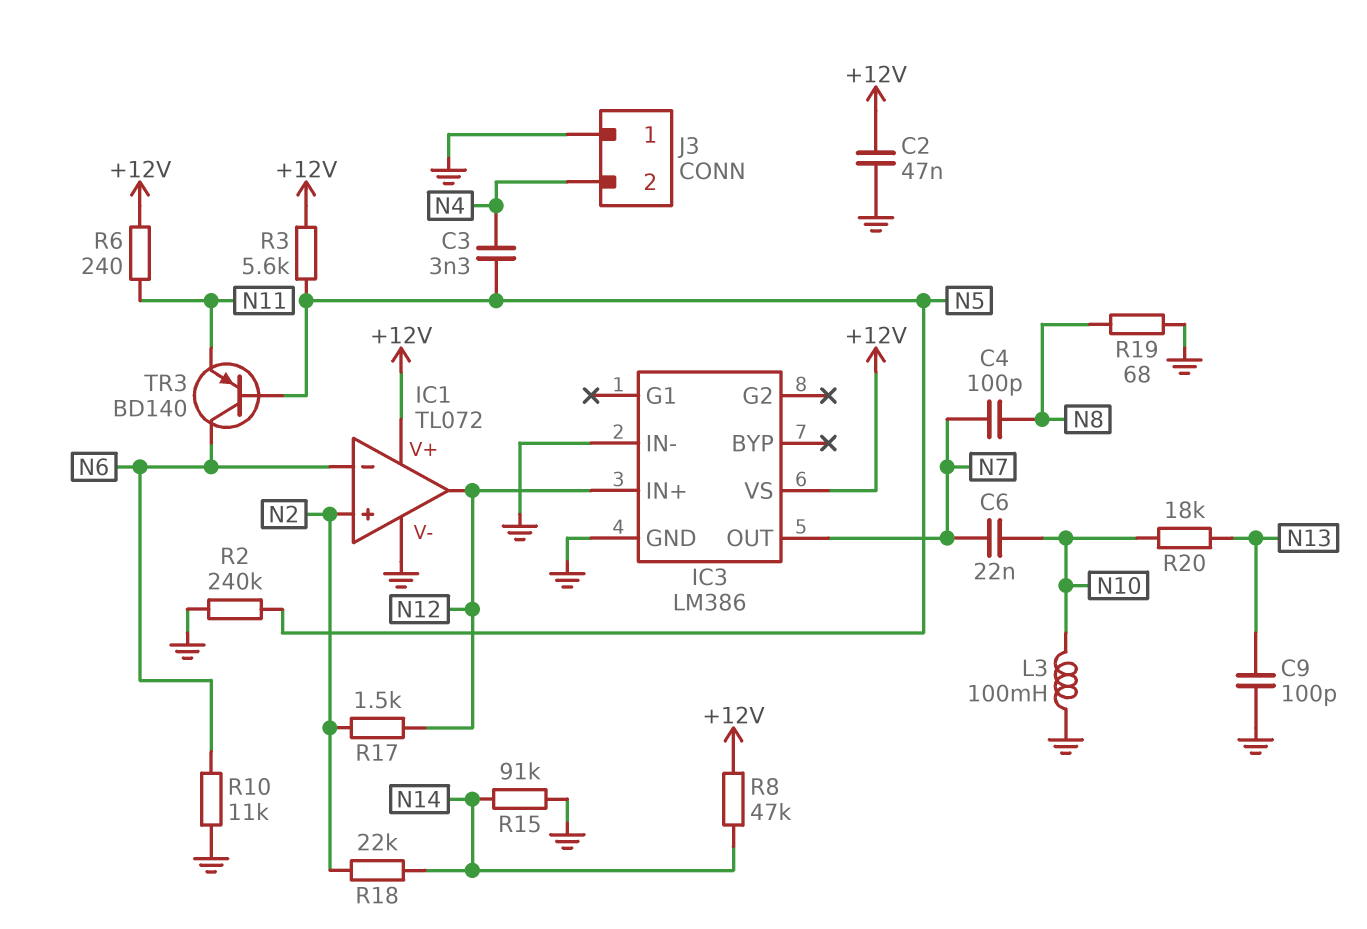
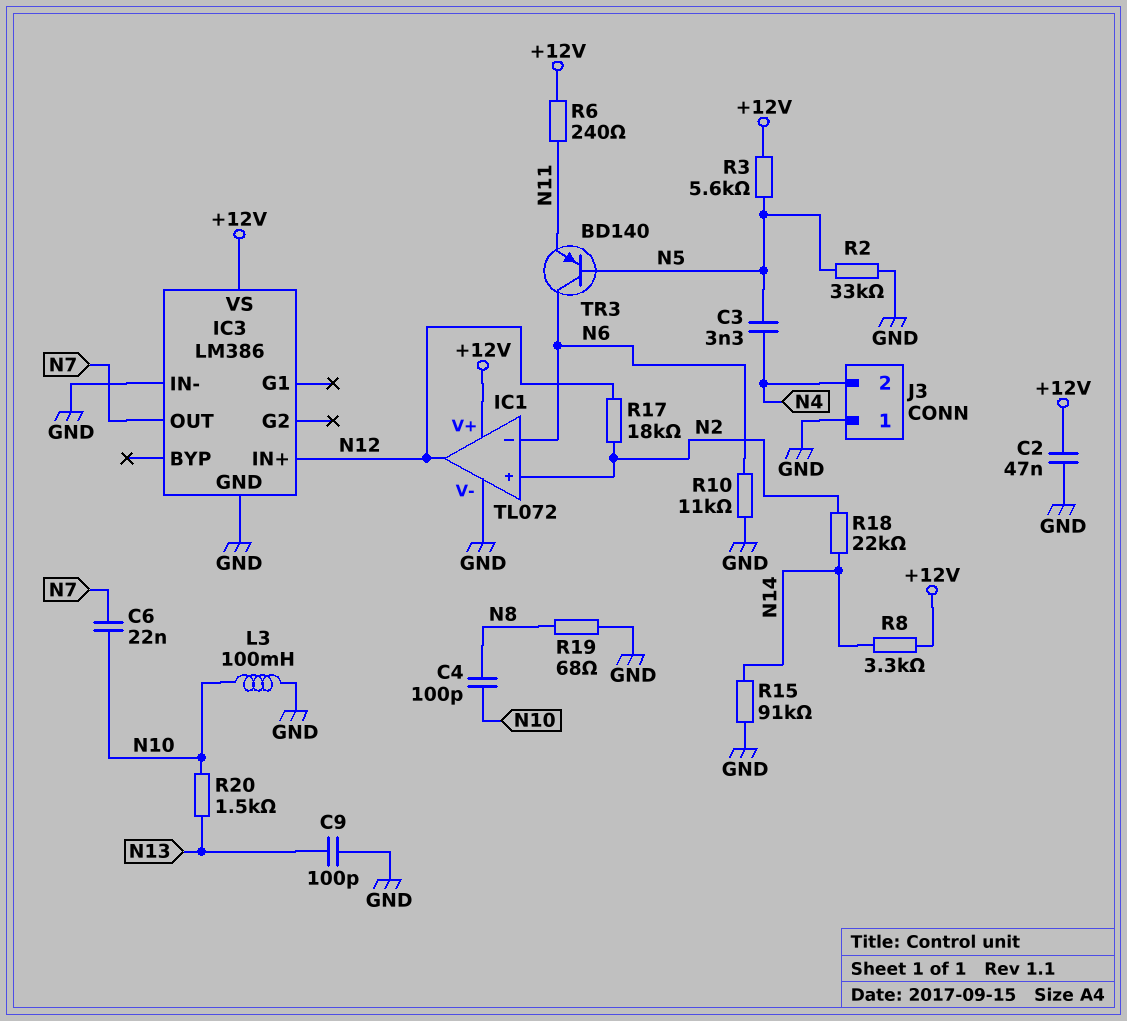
C4: 100pF (N7, N8) -> 100pF (N8, N10)
R2: 240k (GND, N5) -> 33k (GND, N5)
R8: 47k (+12V, N14) -> 3.3k (+12V, N14)
R17: 1.5k (N2, N12) -> 18k (N2, N12)
R20: 18k (N10, N13) -> 1.5k (N10, N13)

